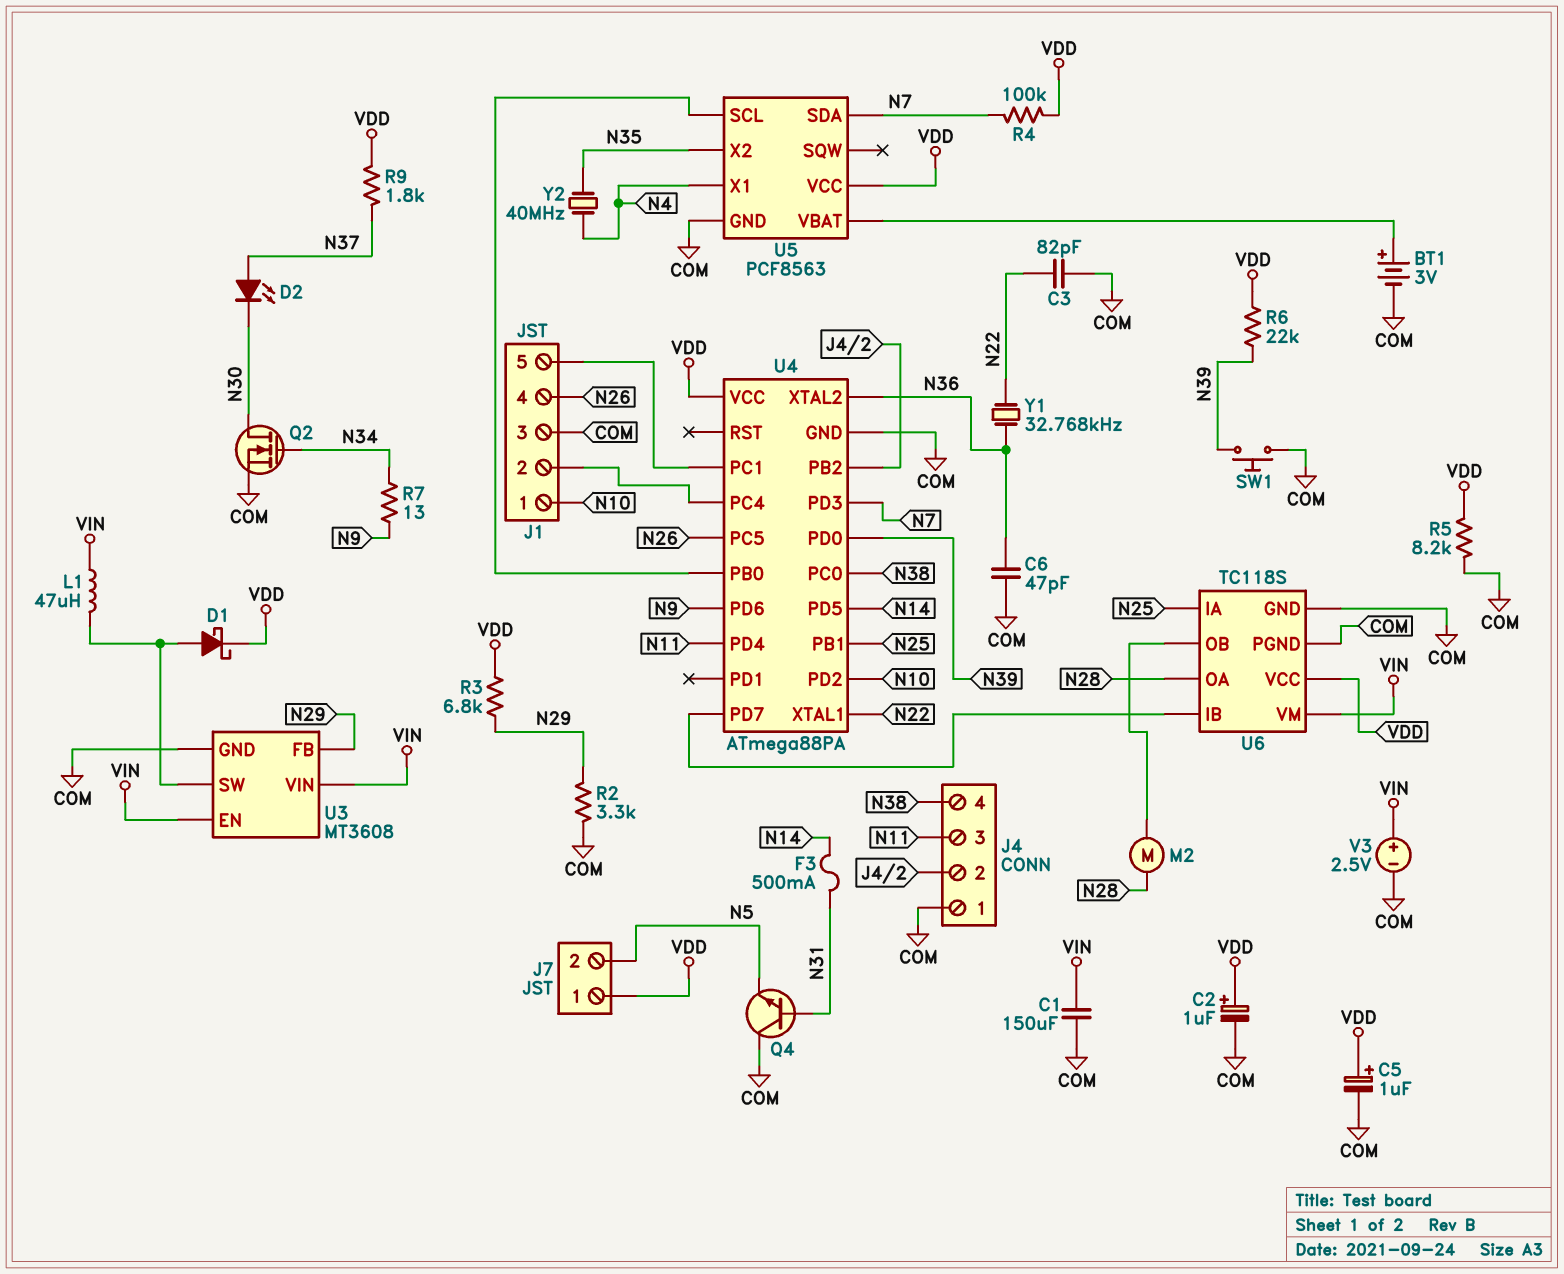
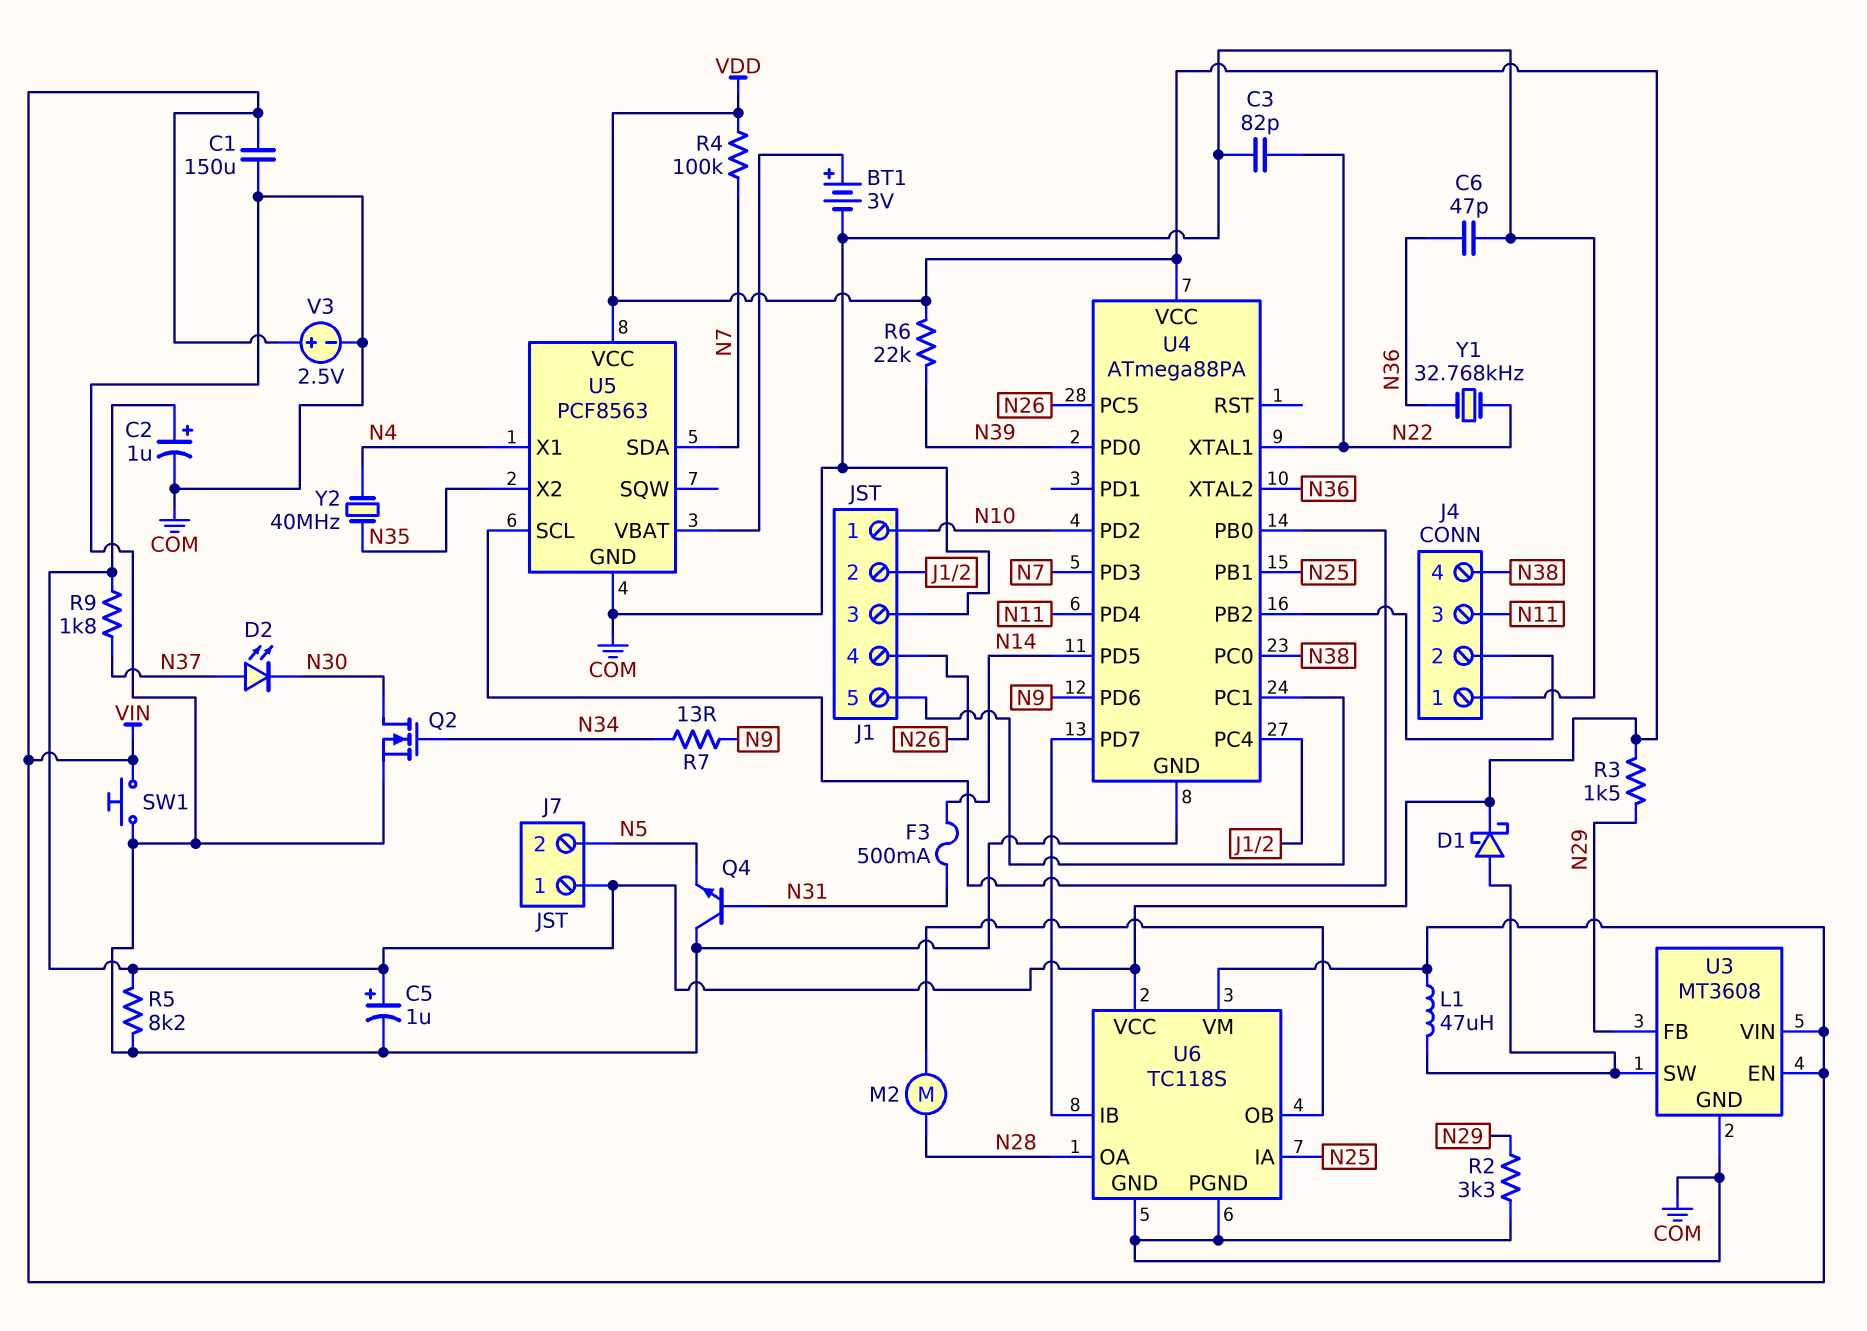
R3: 6.8k (N29, VDD) -> 1.5k (N29, VDD)
SW1: button (COM, N39) -> button (COM, VIN)

